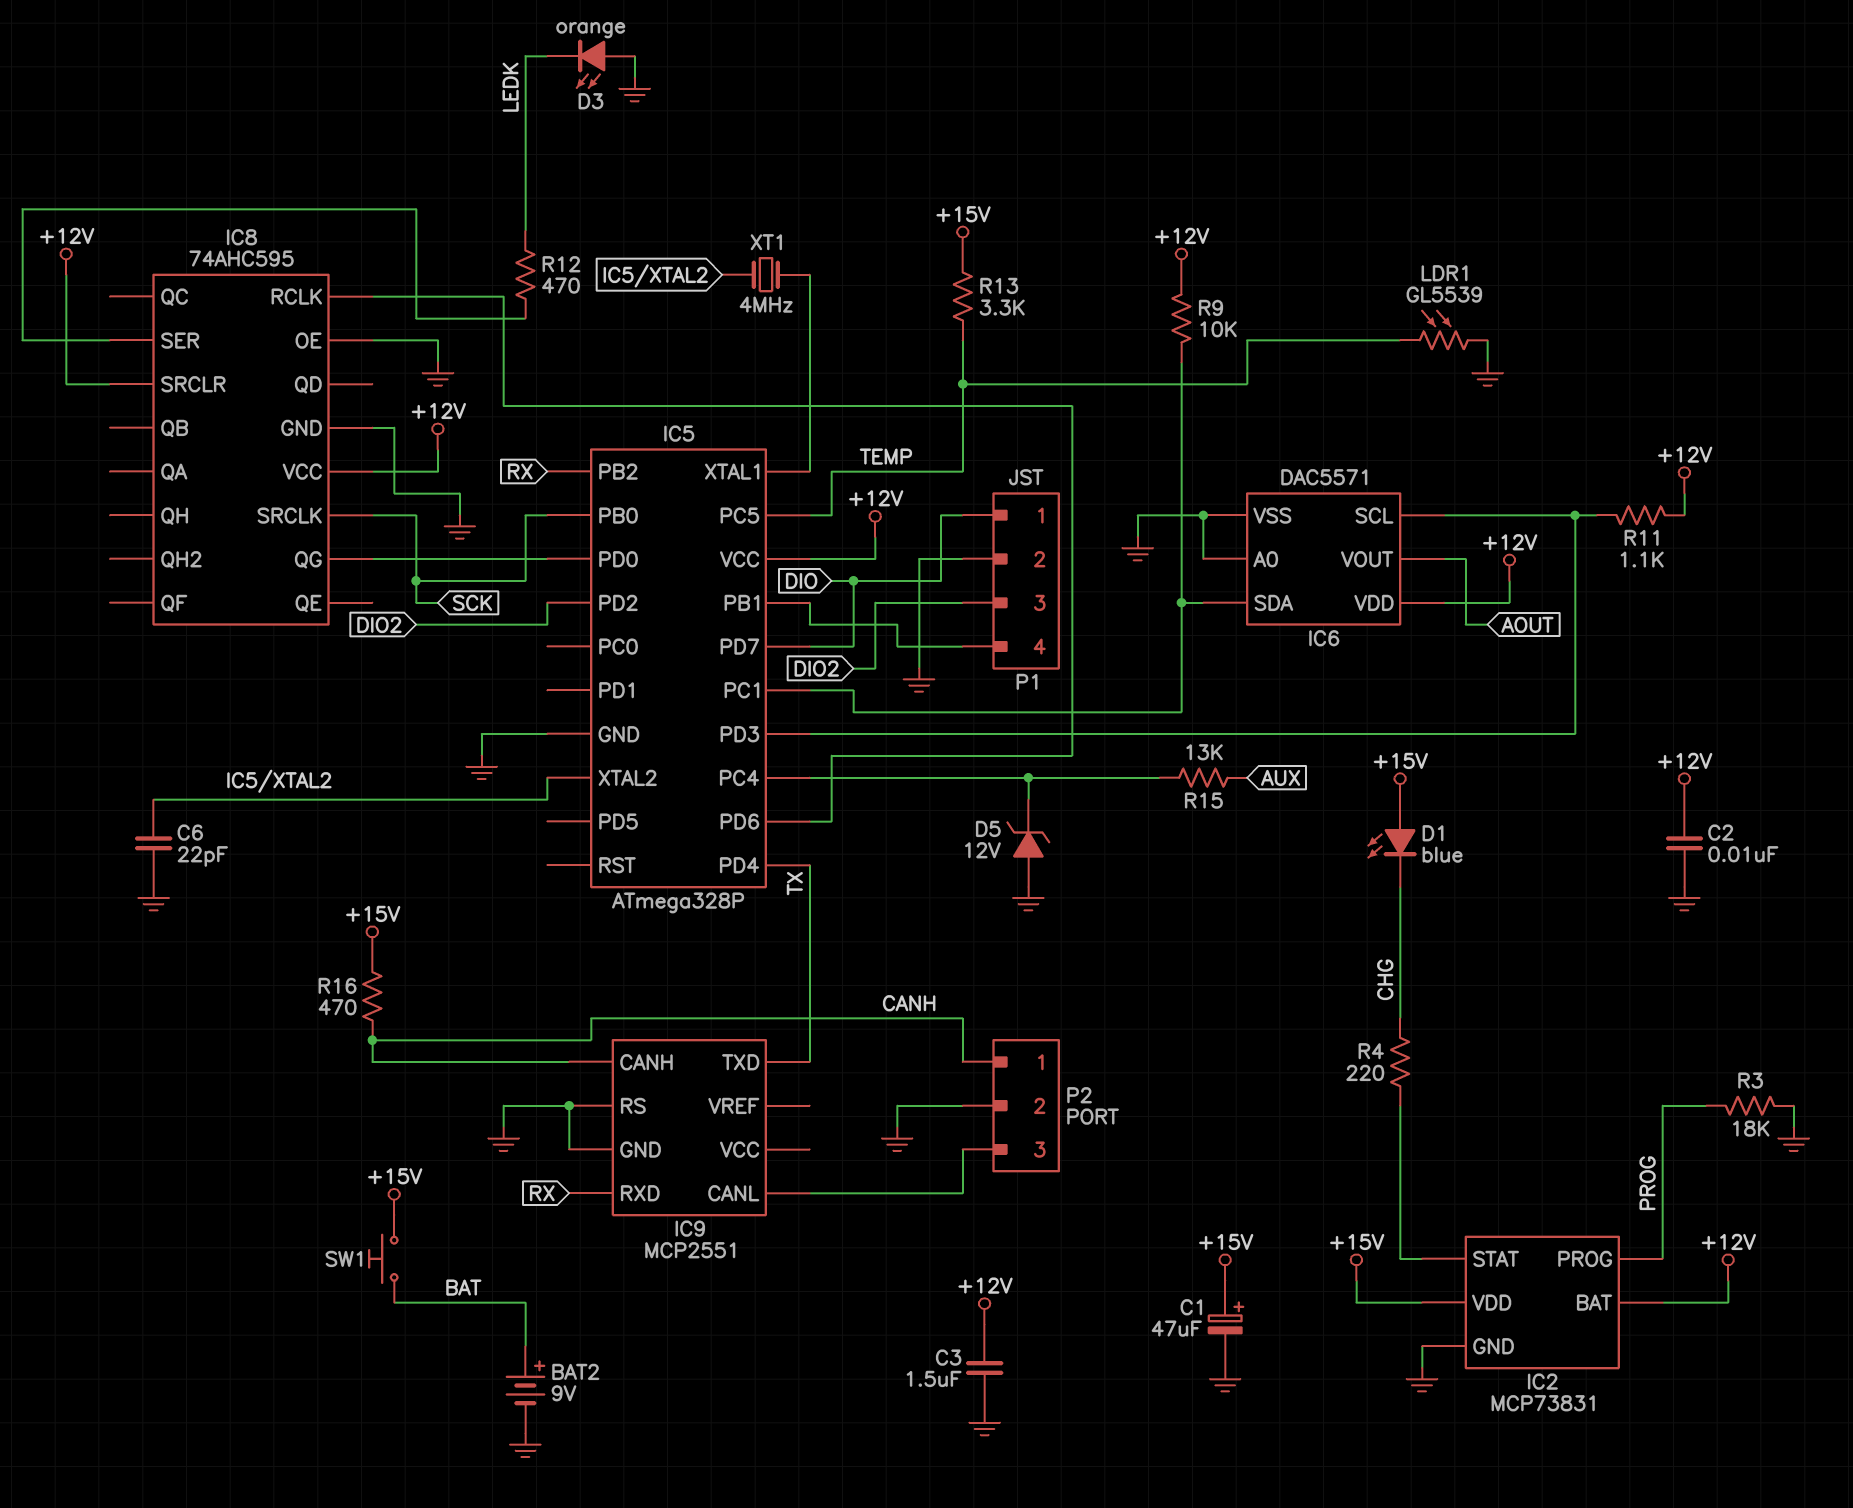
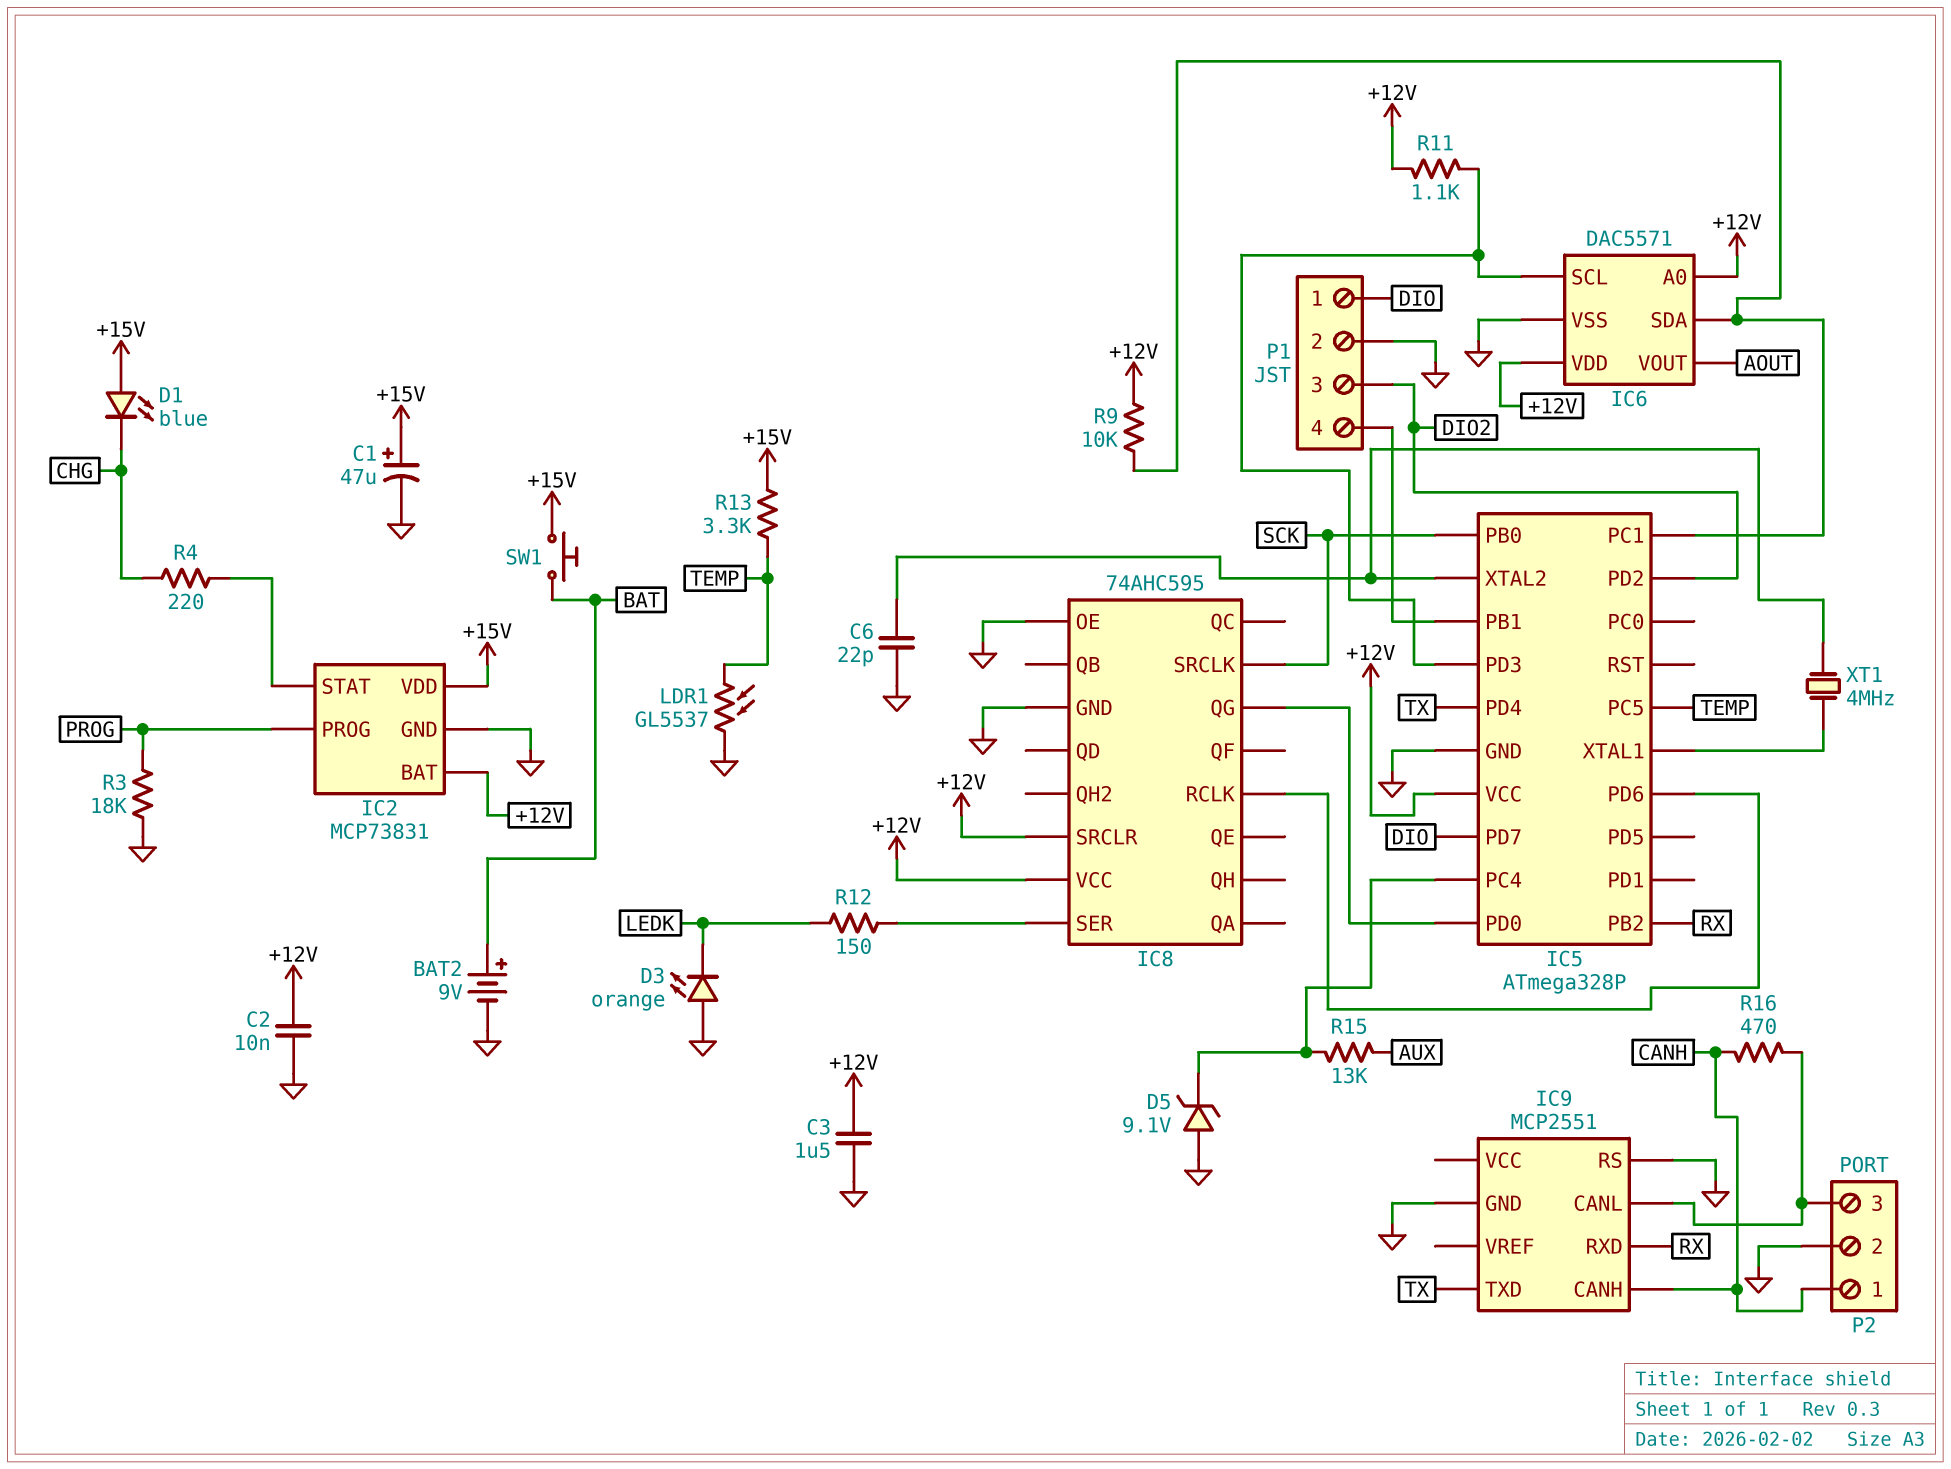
D5: zener 12V (A GND, K IC5/PC4) -> zener 9.1V (A GND, K IC5/PC4)
IC6 pin A0: GND -> +12V
LDR1: GL5539 (GND, TEMP) -> GL5537 (GND, TEMP)
R12: 470 (IC8/SER, LEDK) -> 150 (IC8/SER, LEDK)
R16: 470 (+15V, CANH) -> 470 (CANH, IC9/CANL)

